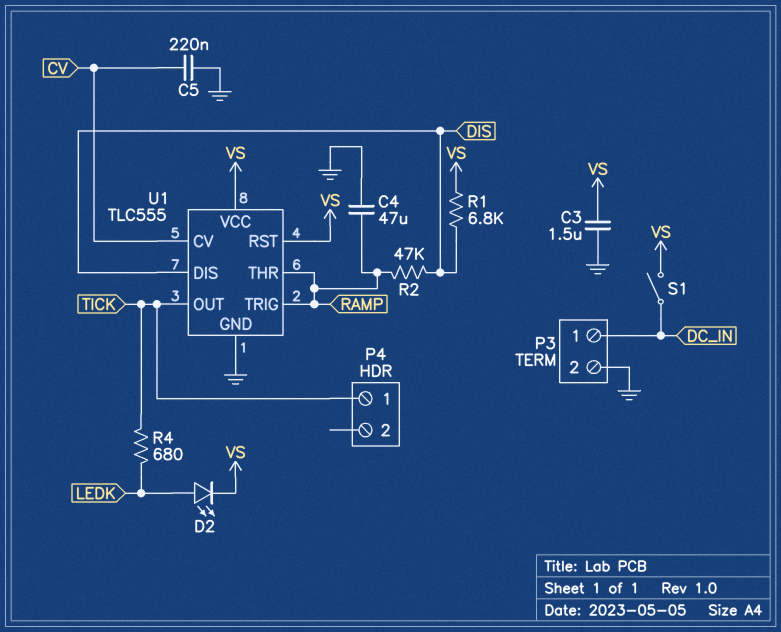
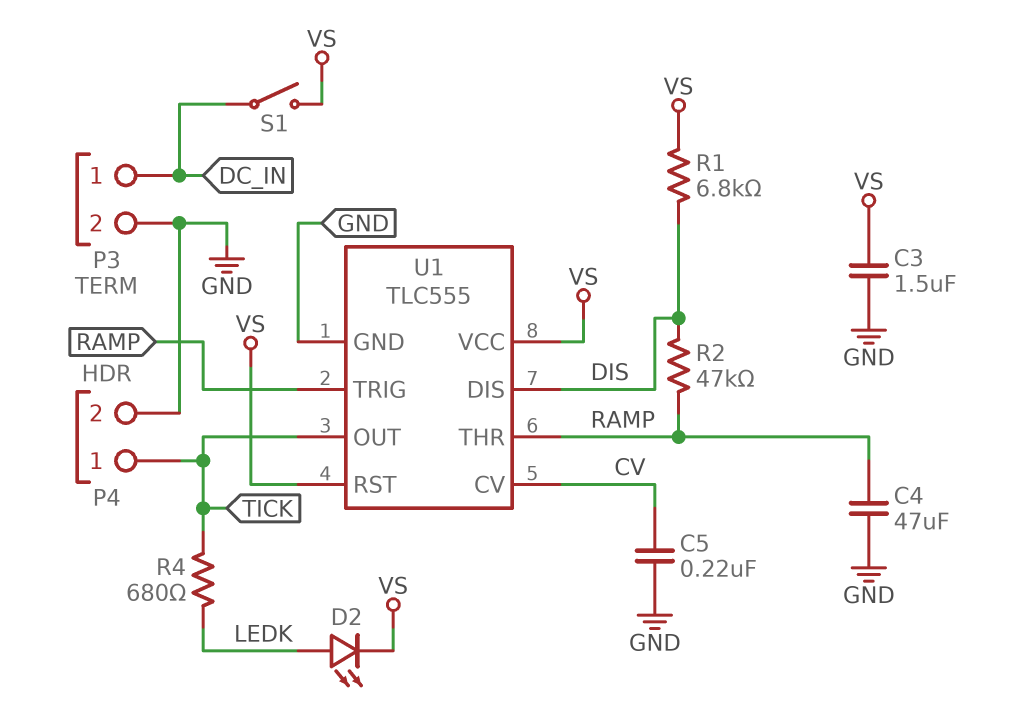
P4 pin 2: none -> GND

